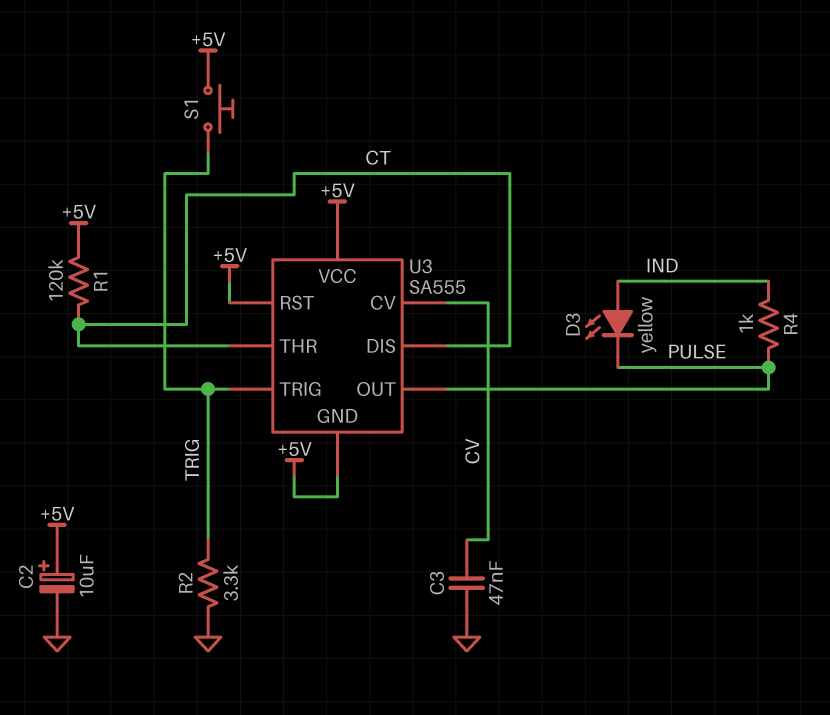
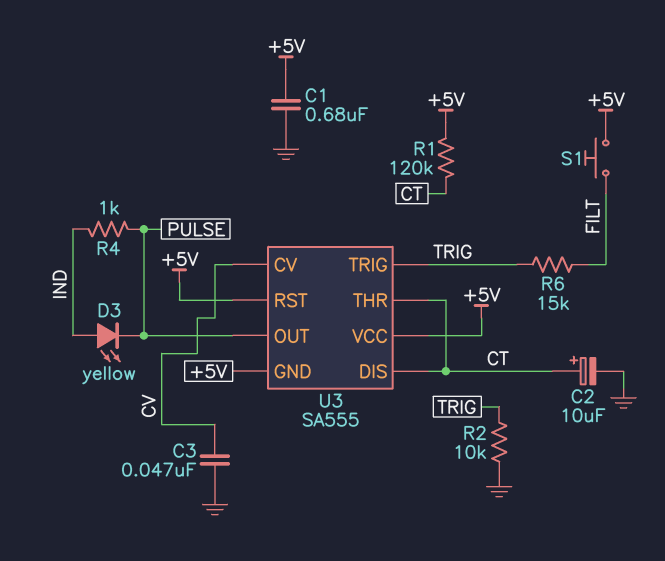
C1: none -> 680nF (+5V, GND)
C2: 10uF (plus +5V, minus GND) -> 10uF (plus CT, minus GND)
R2: 3.3k (GND, TRIG) -> 10k (GND, TRIG)
R6: none -> 15k (FILT, TRIG)
S1: button (+5V, TRIG) -> button (+5V, FILT)

